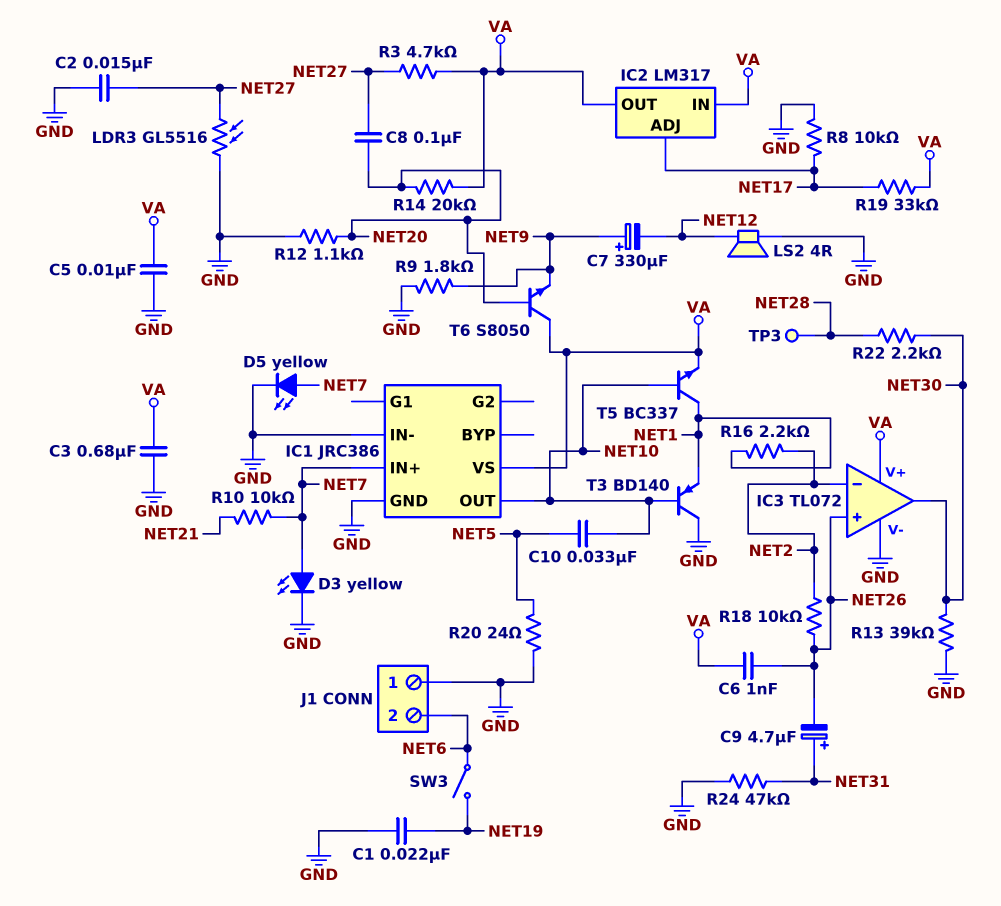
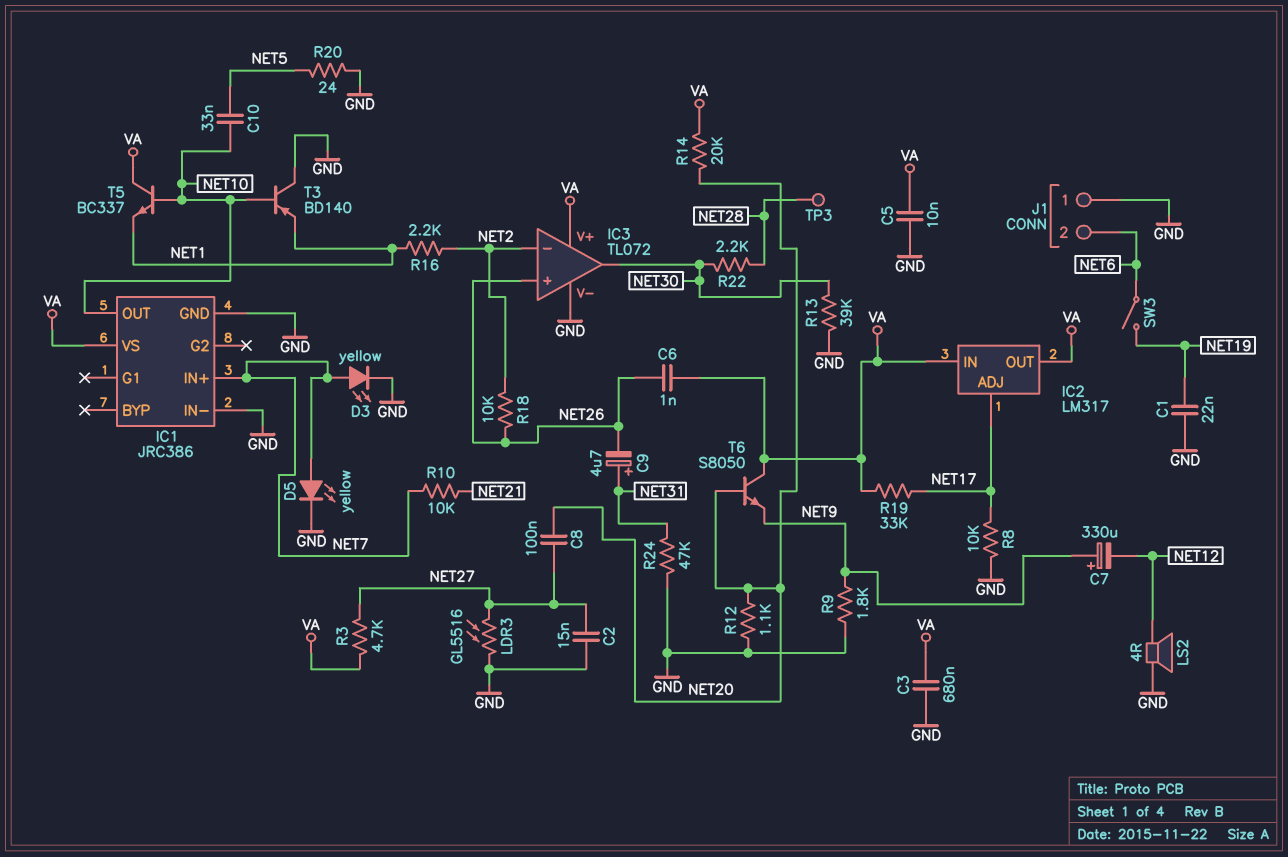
T5: NPN BC337 (B NET10, C NET1, E VA) -> NPN BC337 (B NET10, C VA, E NET1)

